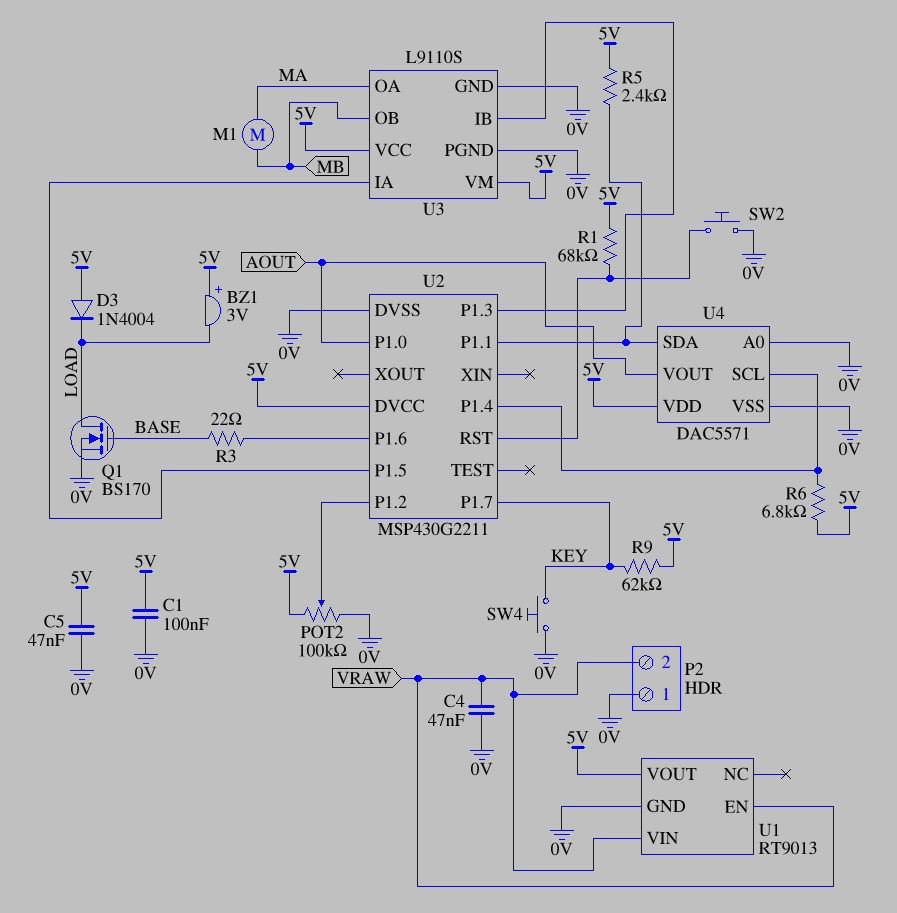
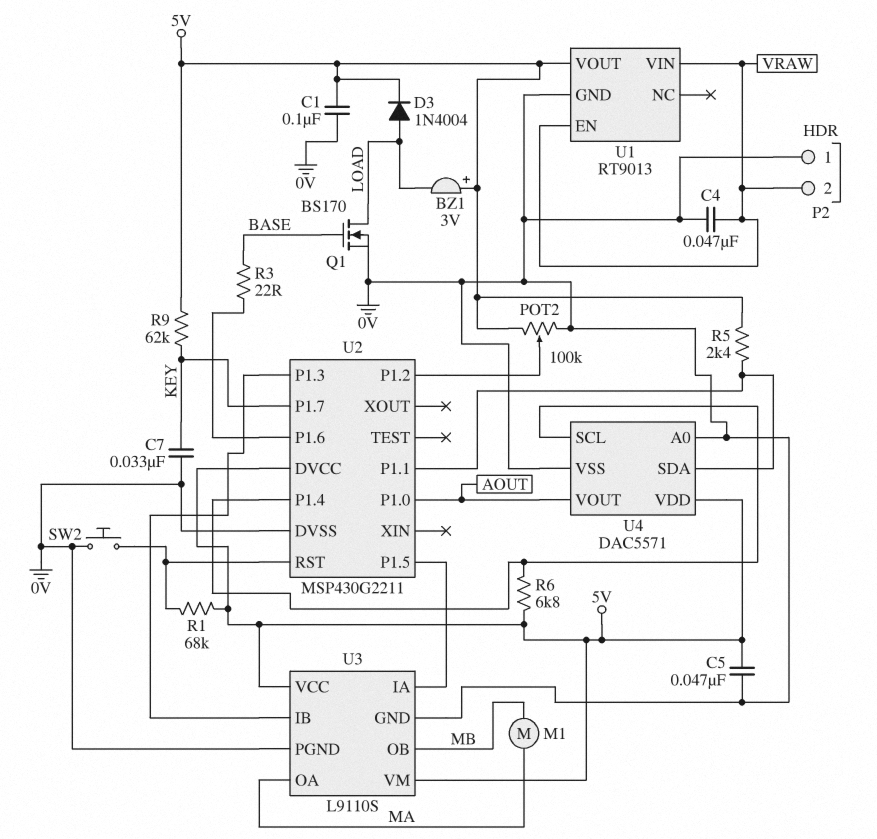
C7: none -> 33nF (0V, KEY)
D3: diode 1N4004 (A 5V, K LOAD) -> diode 1N4004 (A LOAD, K 5V)
SW4: button (0V, KEY) -> none

